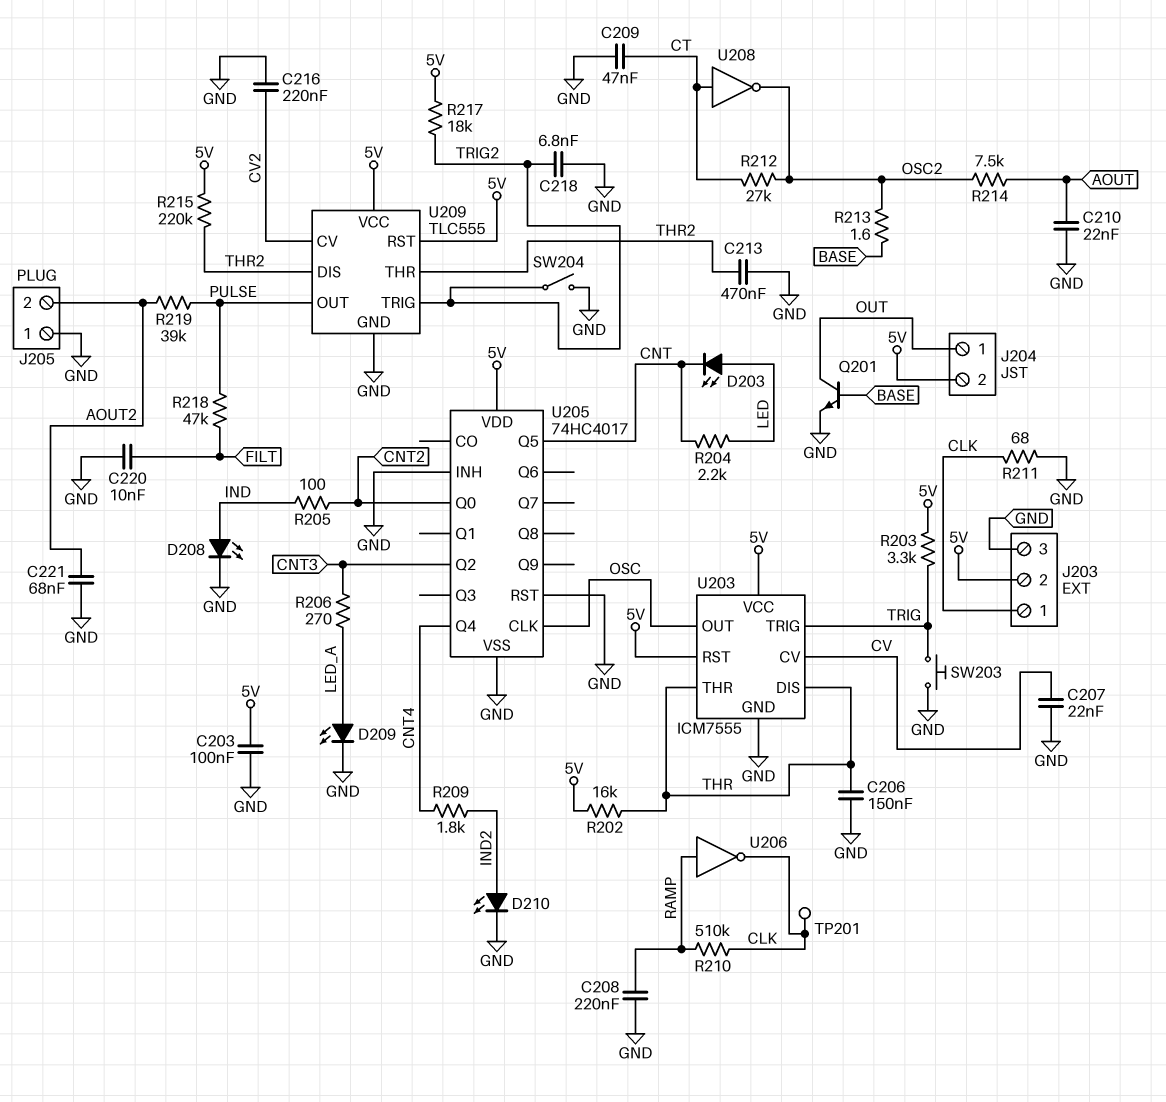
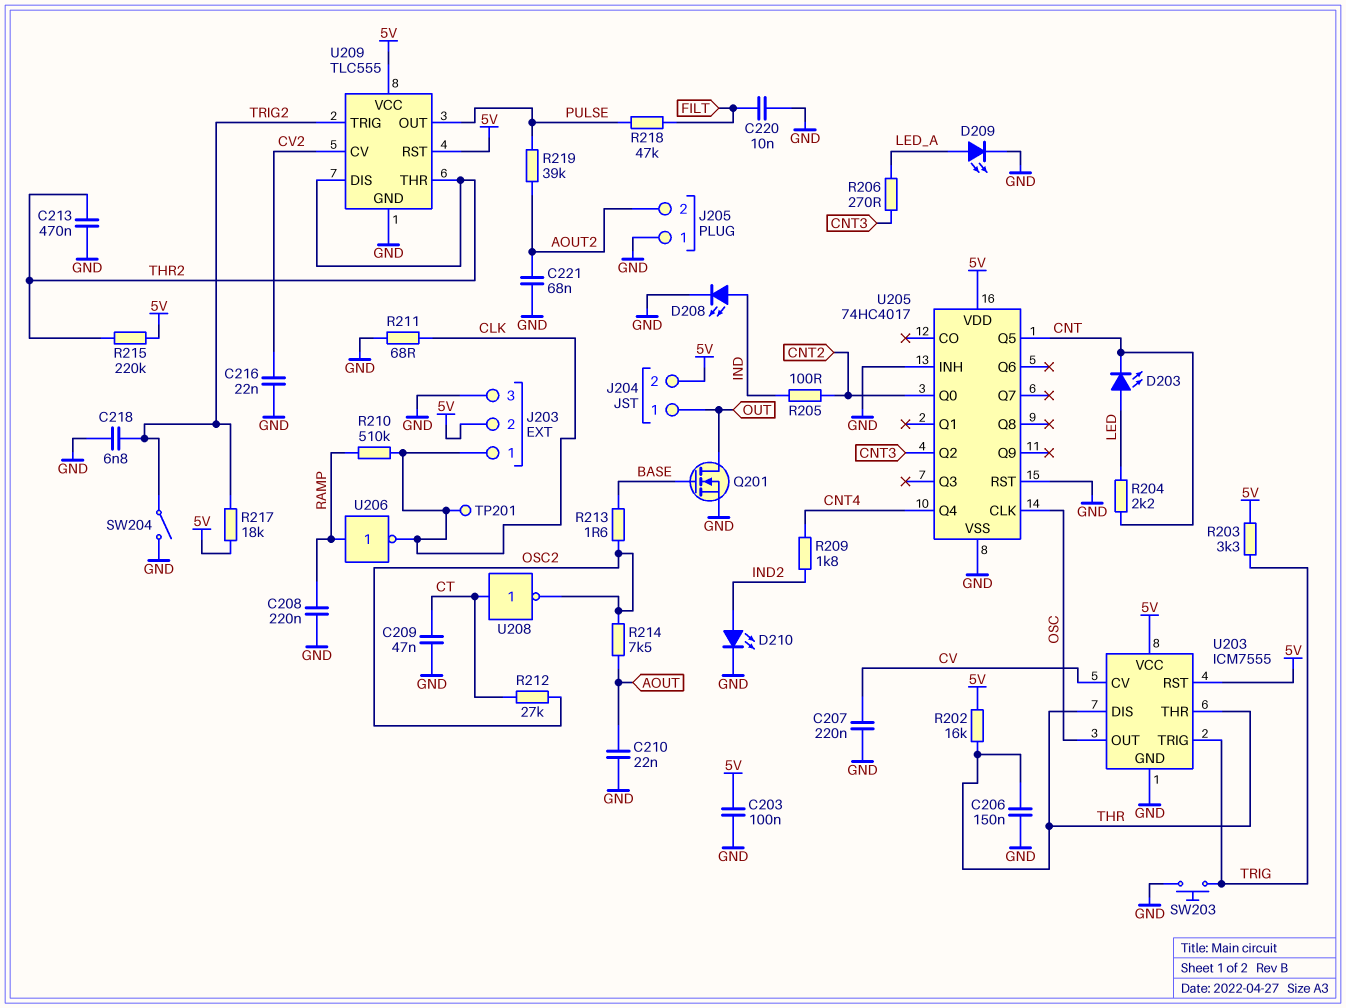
C207: 22nF (CV, GND) -> 220nF (CV, GND)
C216: 220nF (CV2, GND) -> 22nF (CV2, GND)
Q201: NPN (B BASE, C OUT, E GND) -> NMOS (G BASE, D OUT, S GND)

